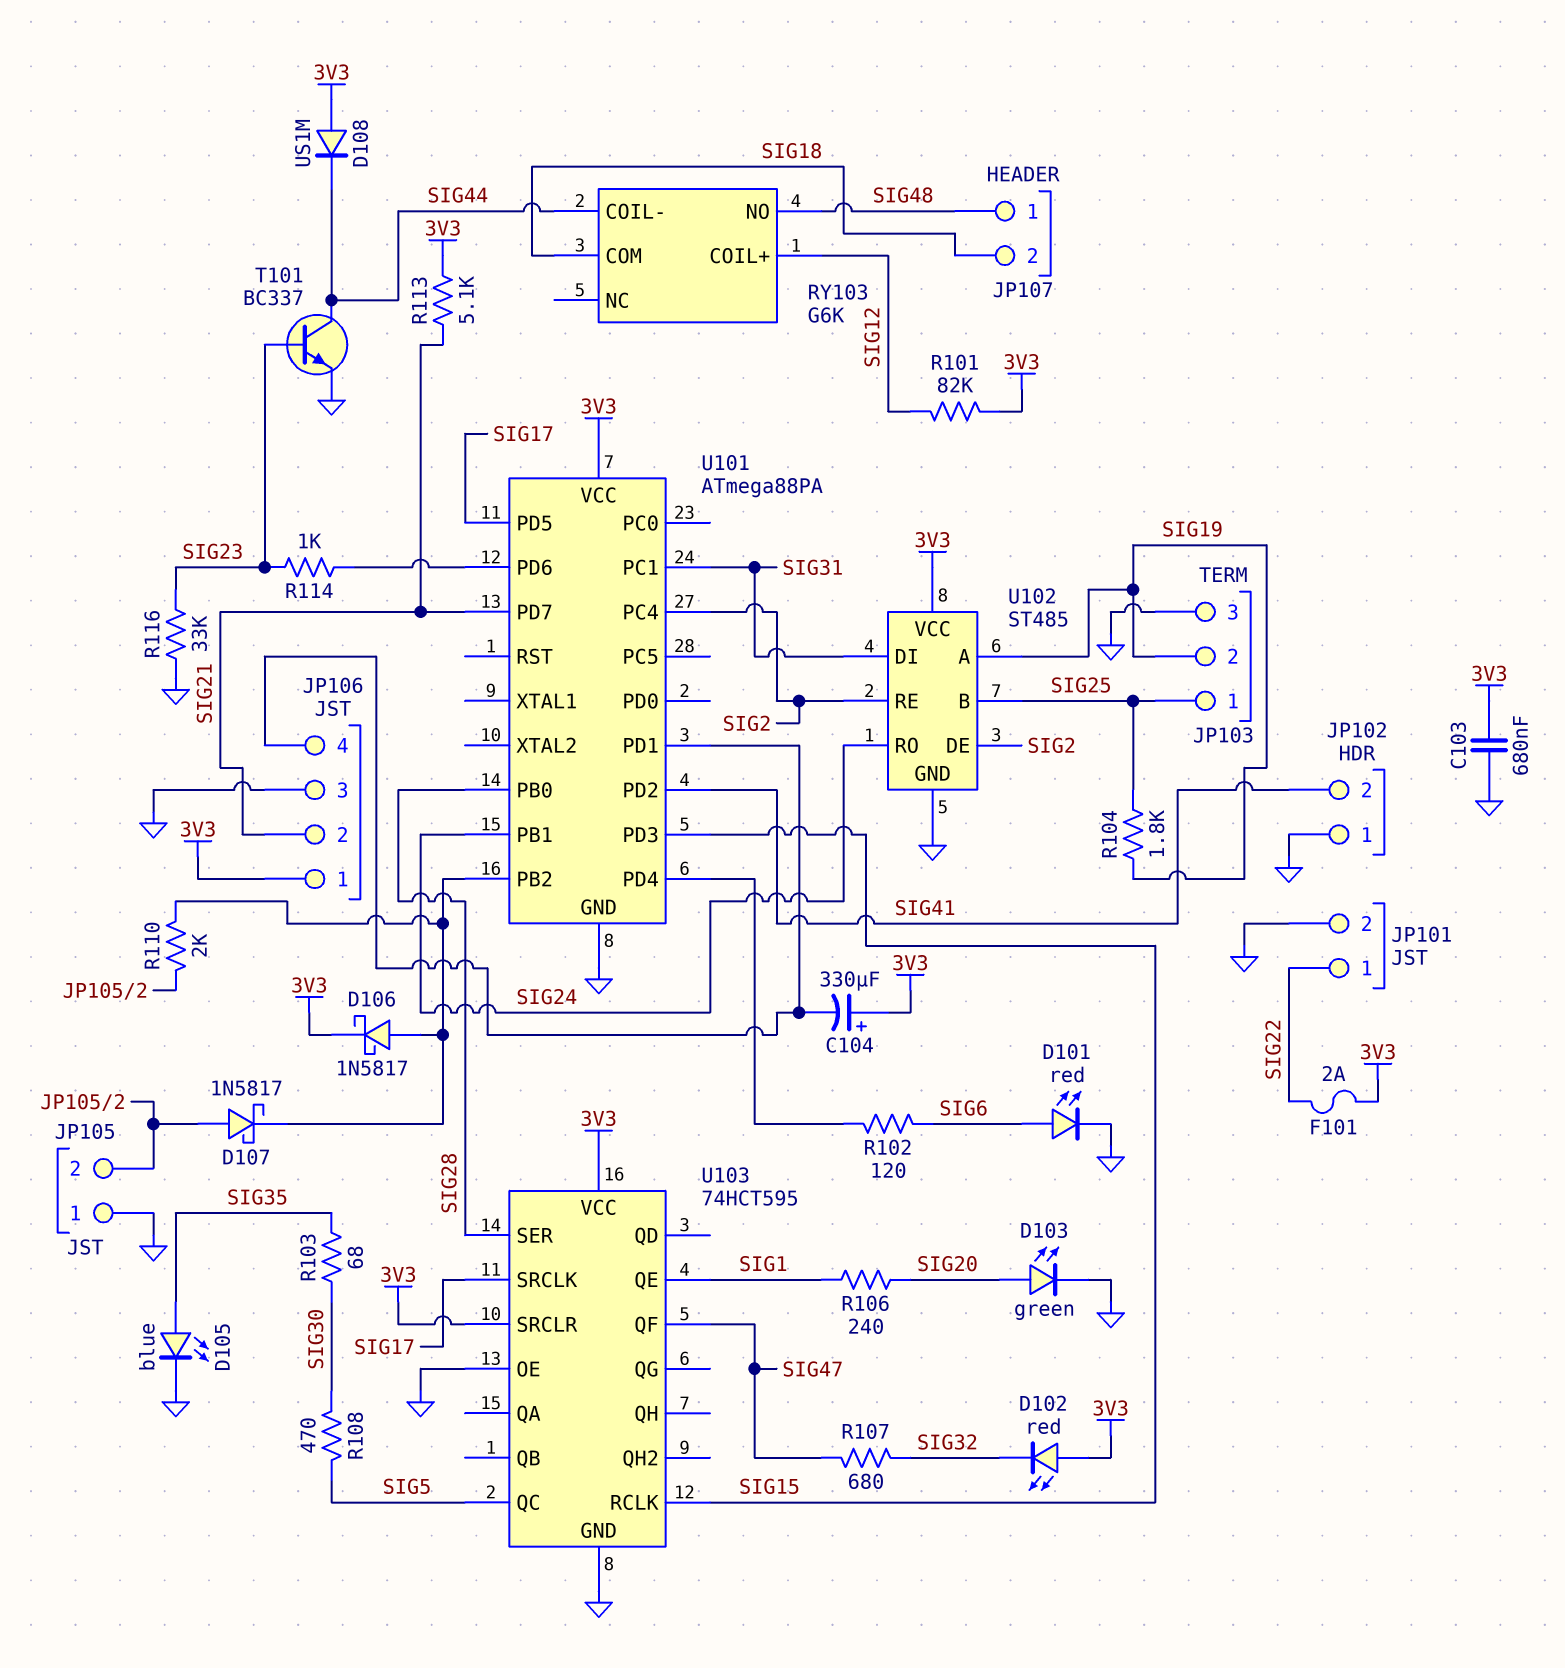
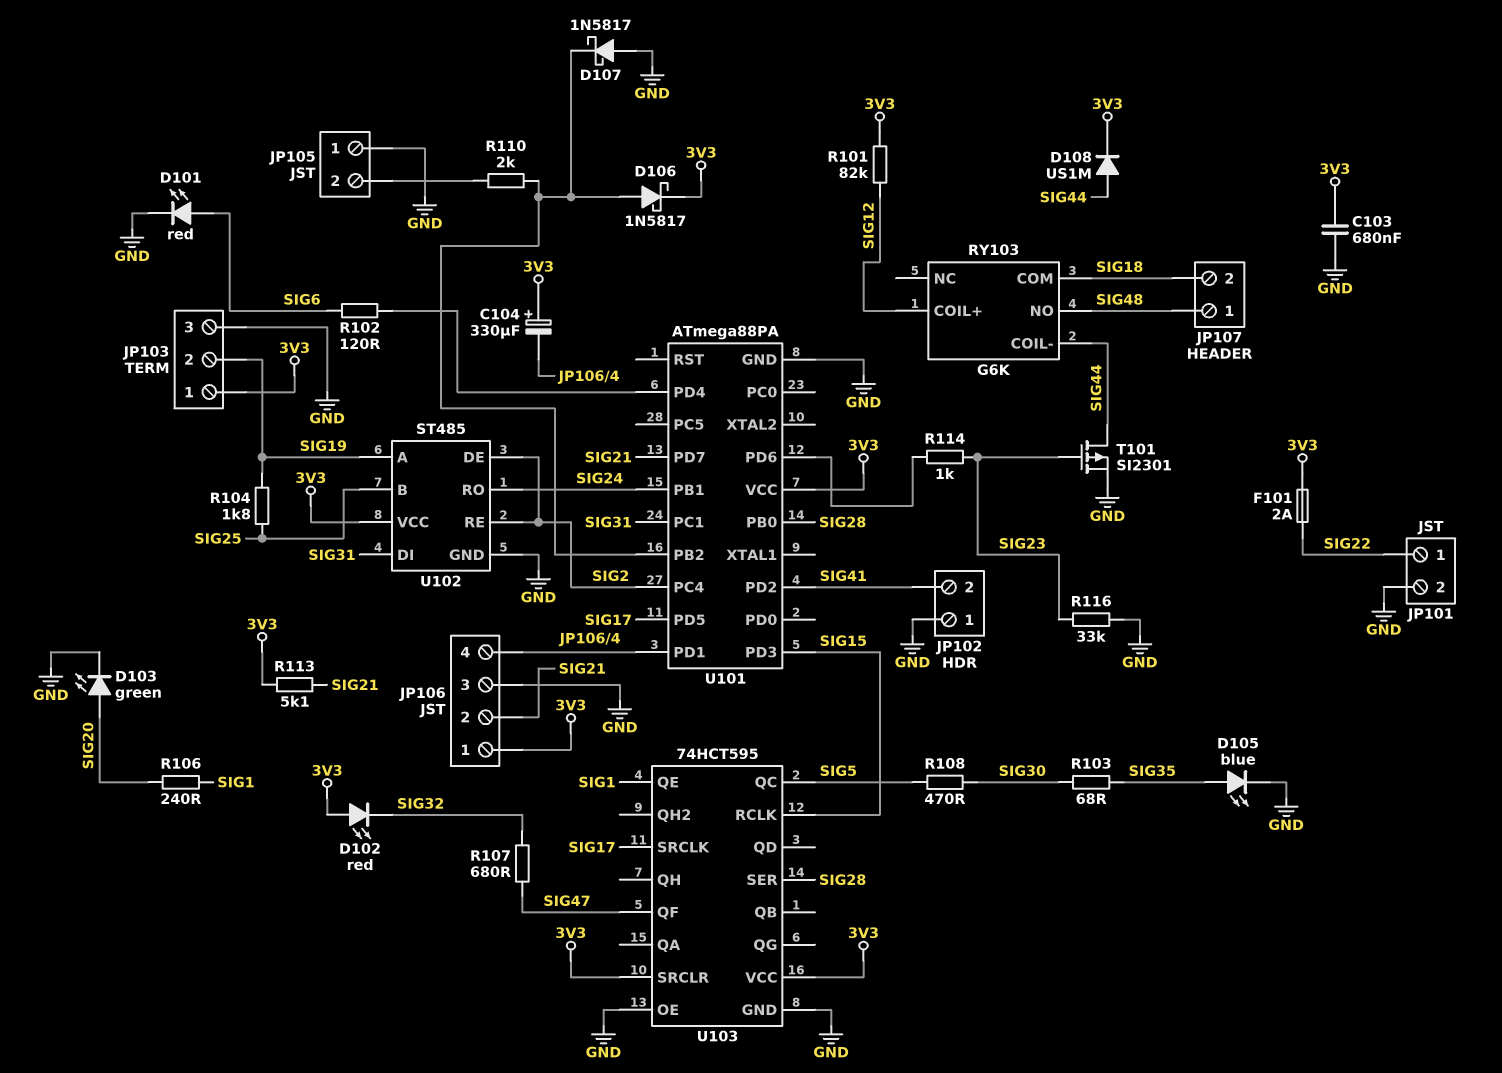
D107: schottky 1N5817 (A JP105/2, K U101/PB2) -> schottky 1N5817 (A GND, K U101/PB2)
D108: diode US1M (A 3V3, K SIG44) -> diode US1M (A SIG44, K 3V3)
JP103 pin 1: SIG25 -> 3V3
T101: NPN BC337 (B SIG23, C SIG44, E GND) -> PMOS SI2301 (G SIG23, D SIG44, S GND)

